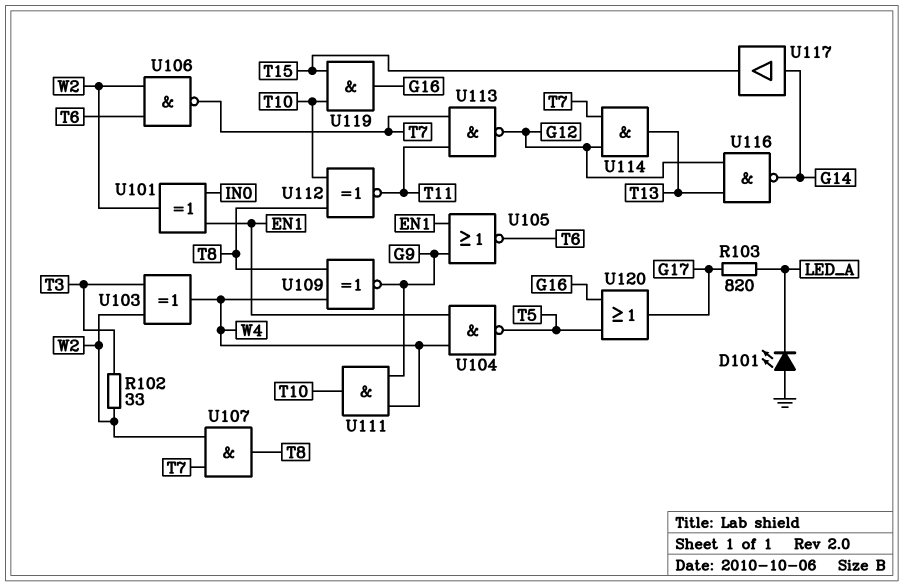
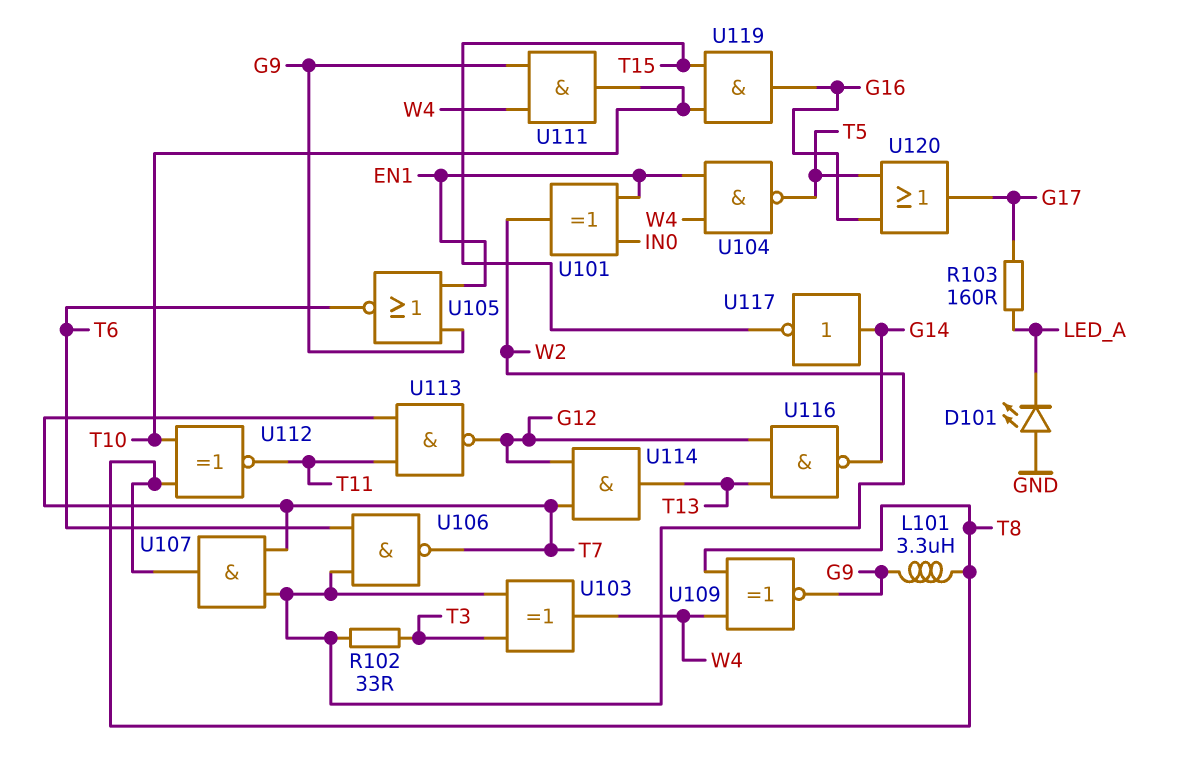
L101: none -> 3.3uH (G9, T8)
R103: 820 (G17, LED_A) -> 160 (G17, LED_A)
U117: buffer (in G14, out T15) -> NOT (in G14, out T15)

